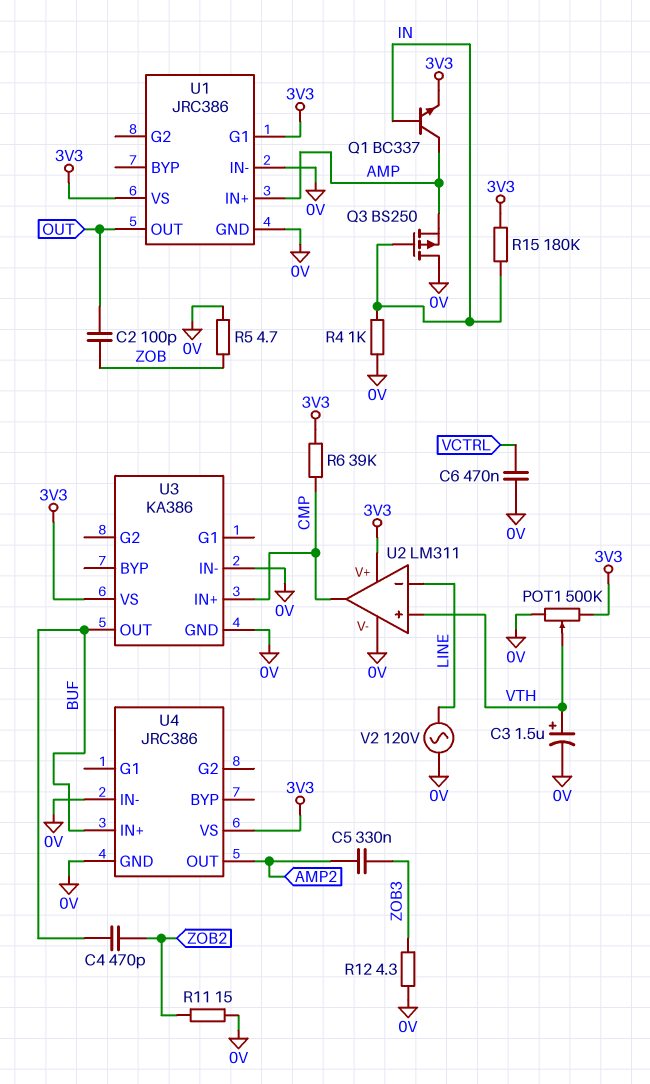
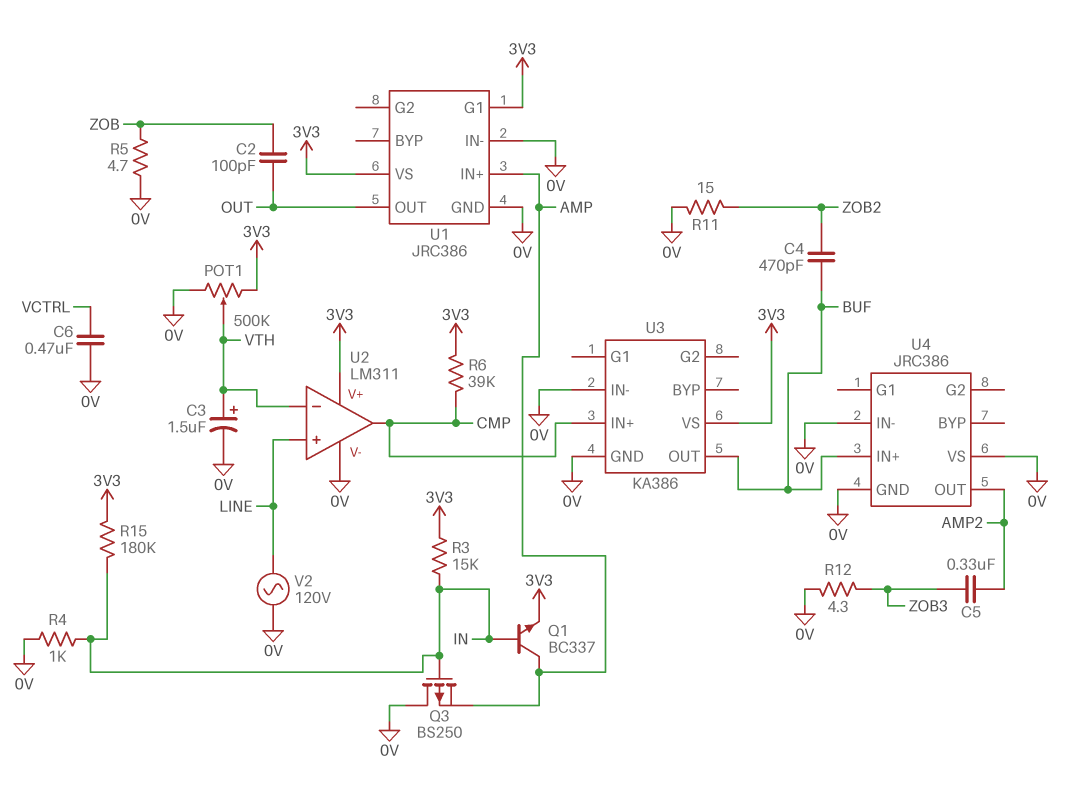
R3: none -> 15k (3V3, IN)
U2 pin in+: VTH -> LINE
U2 pin in-: LINE -> VTH
U4 pin VS: 3V3 -> 0V

